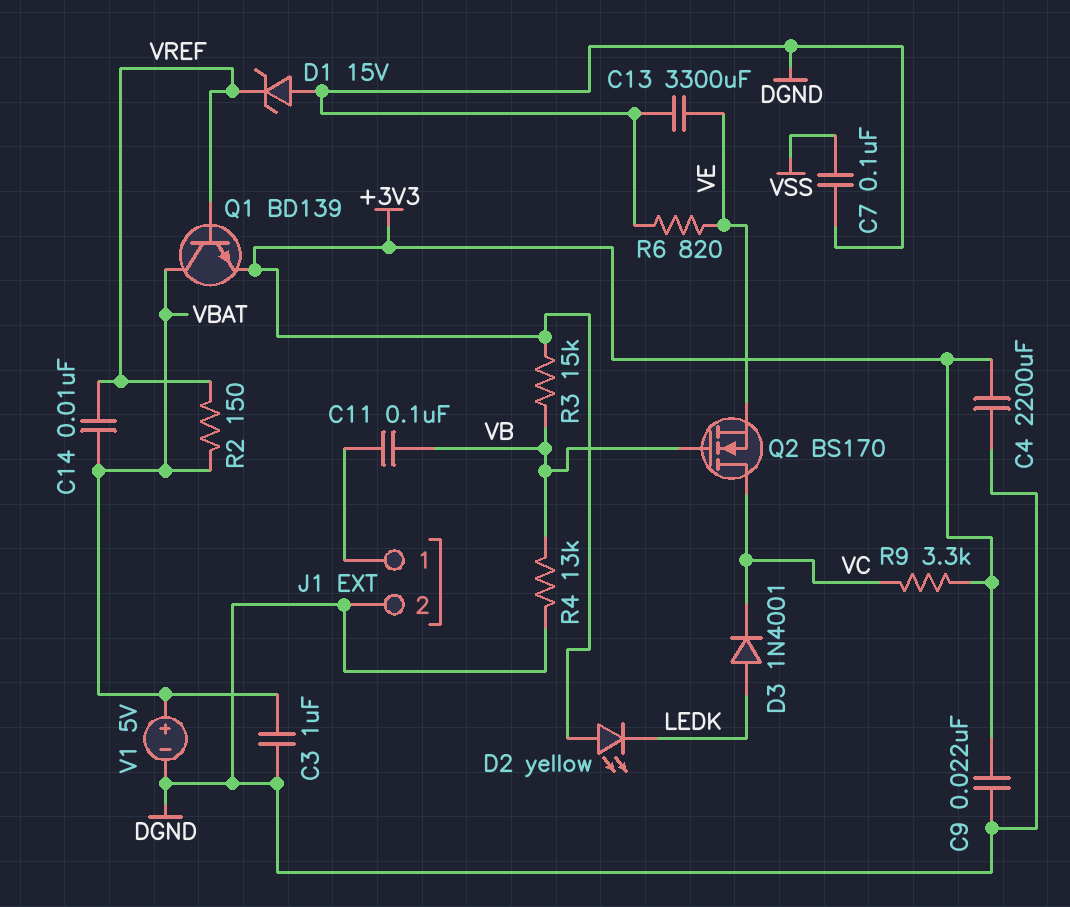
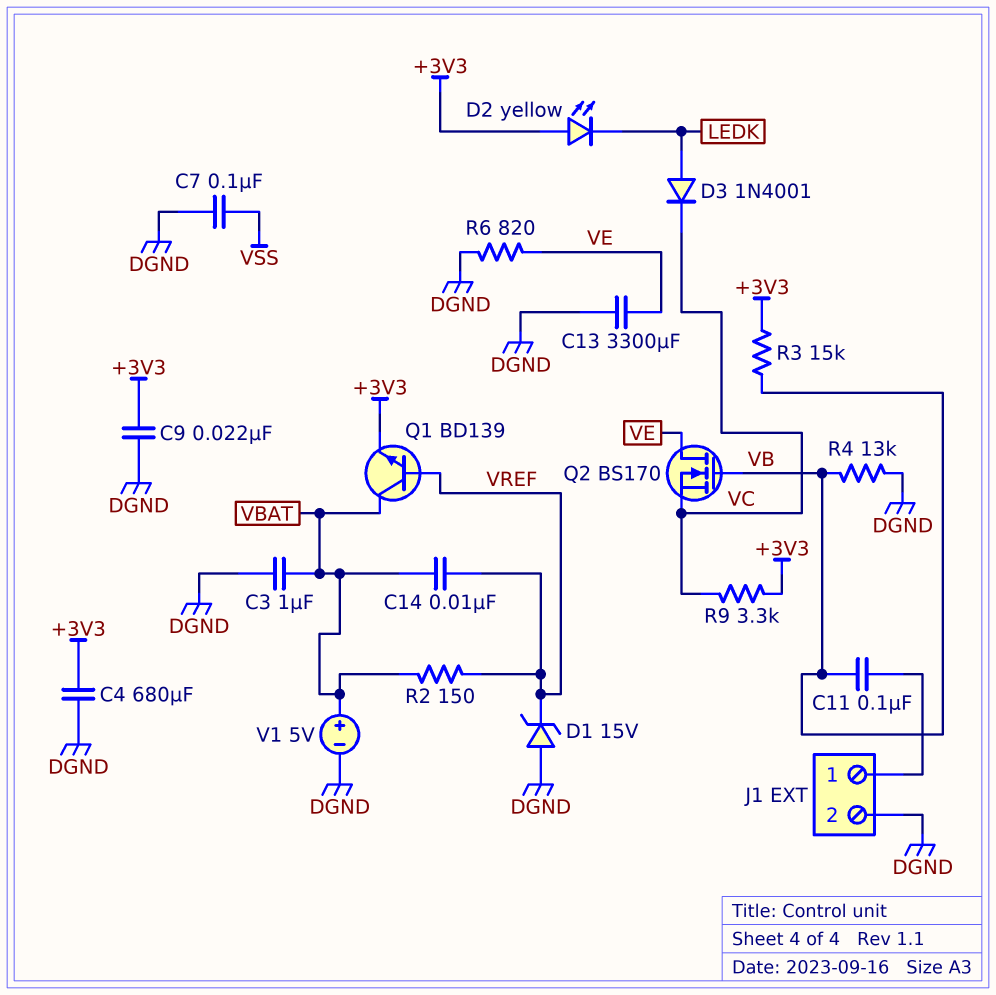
C4: 2200uF (+3V3, DGND) -> 680uF (+3V3, DGND)
Q2: NMOS BS170 (G VB, D VC, S VE) -> NMOS BS170 (G VB, D VE, S VC)

